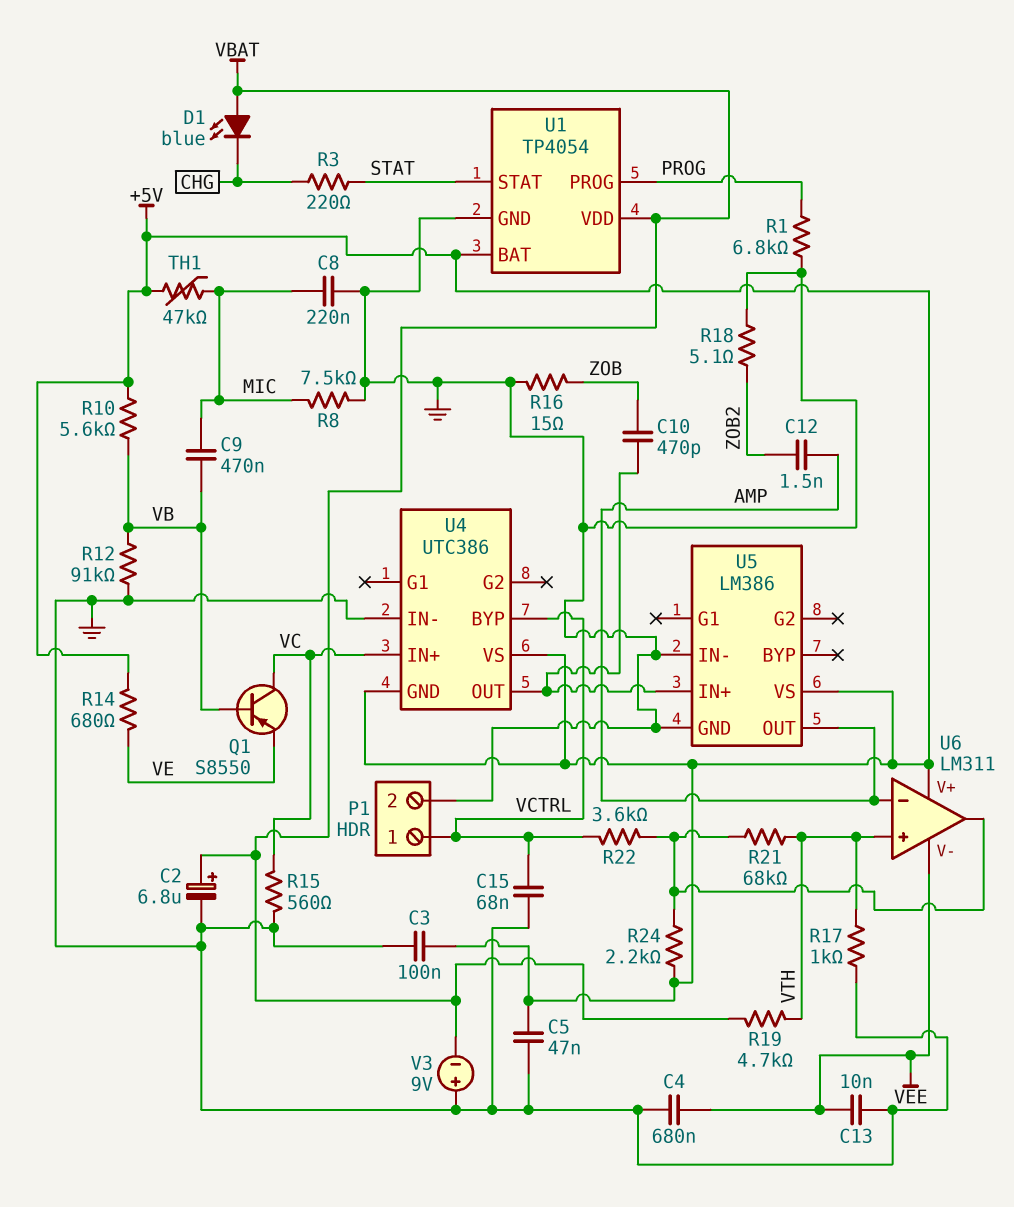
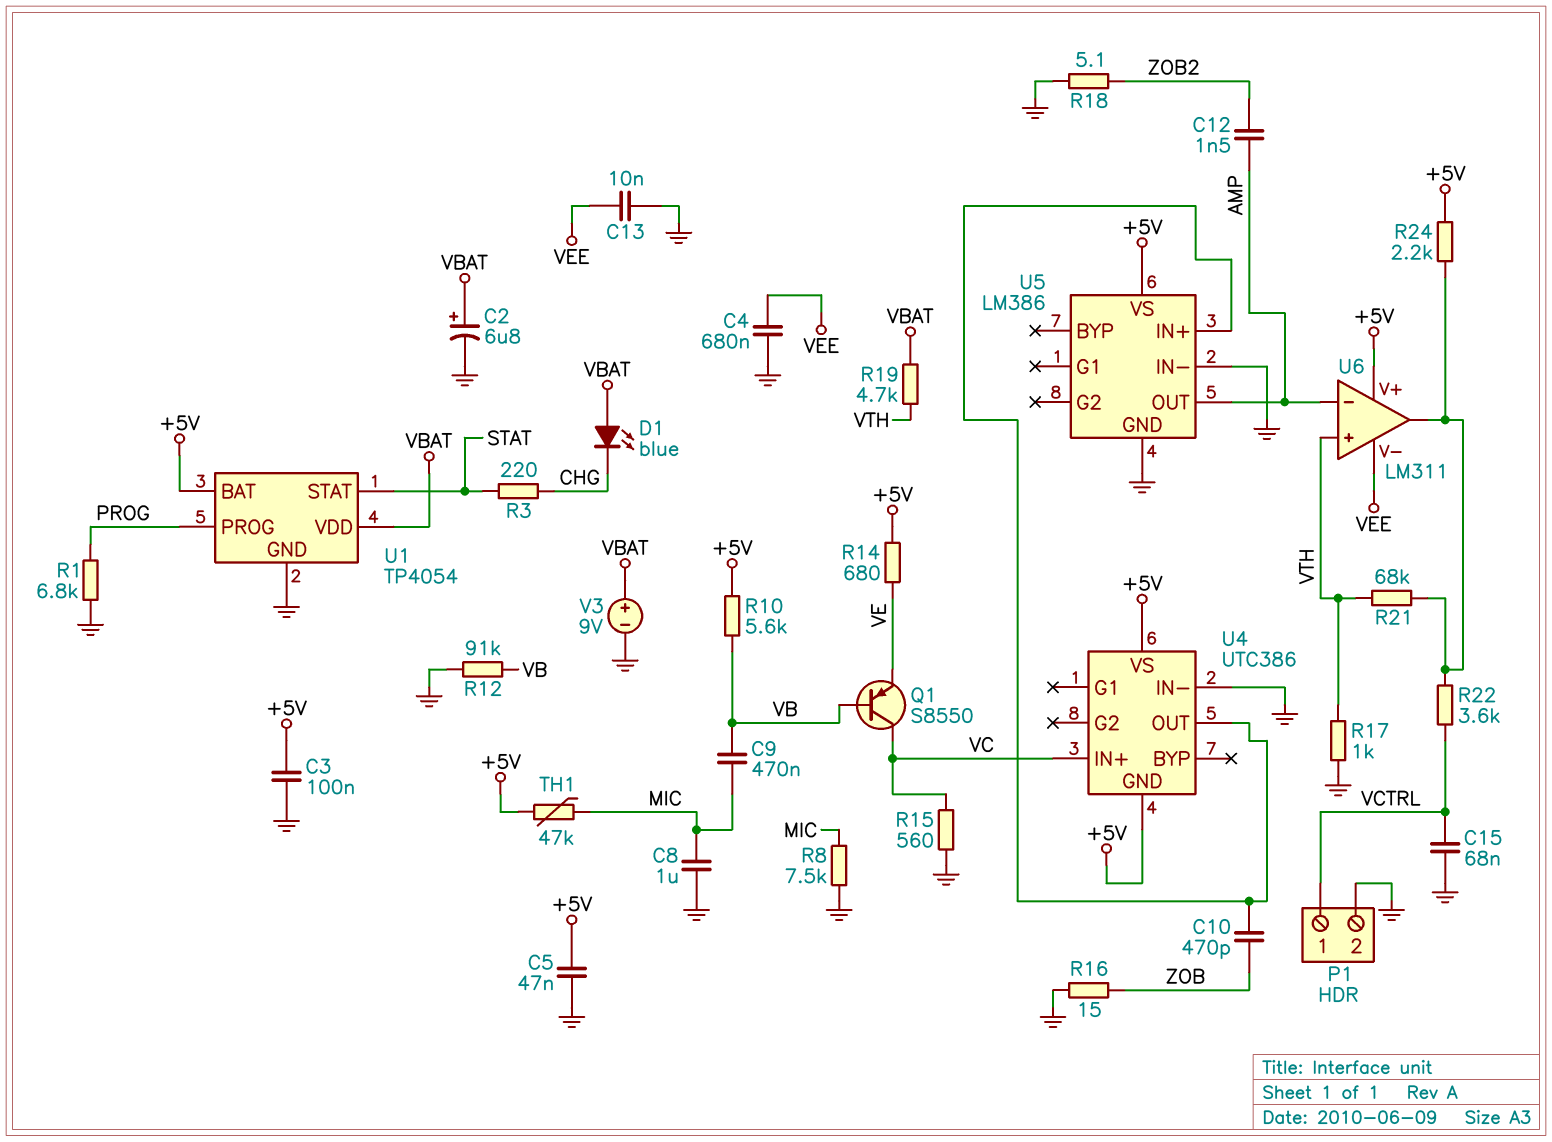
C8: 220nF (GND, MIC) -> 1uF (GND, MIC)
U4 pin BYP: VCTRL -> none
V3: 9V (plus GND, minus VBAT) -> 9V (plus VBAT, minus GND)

